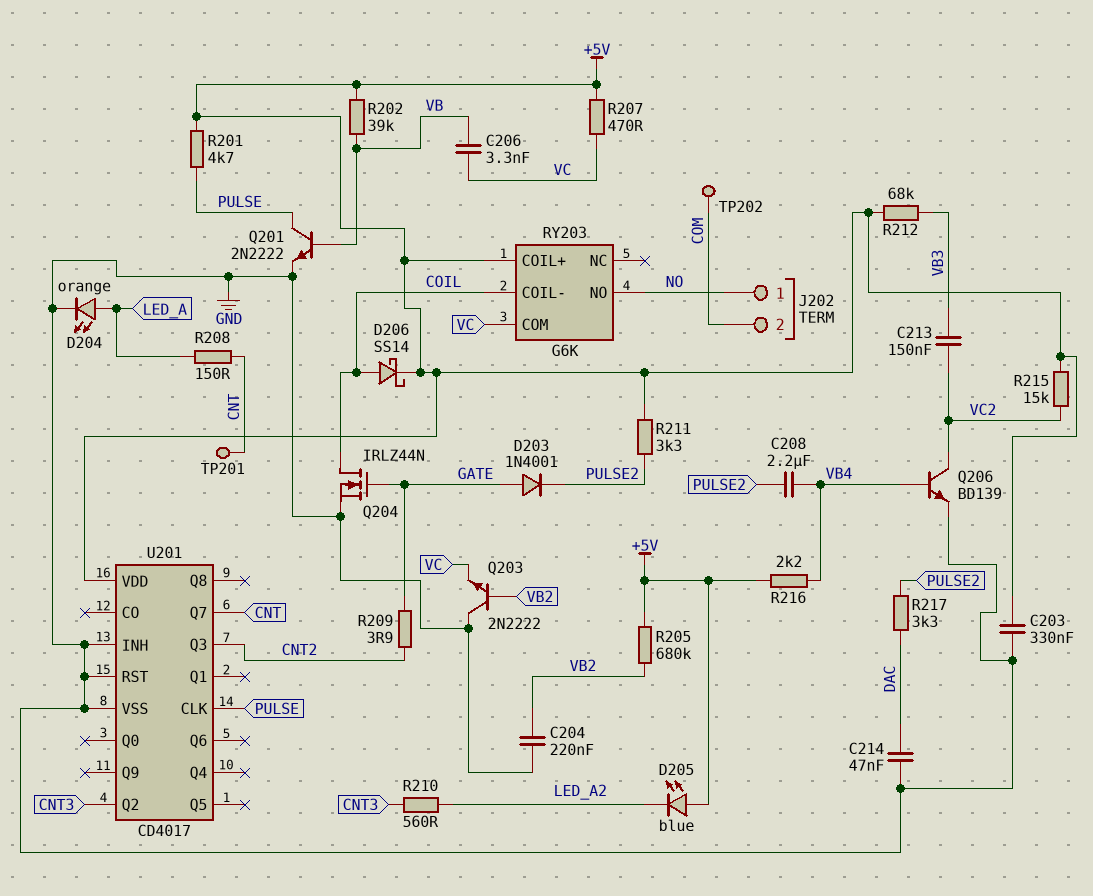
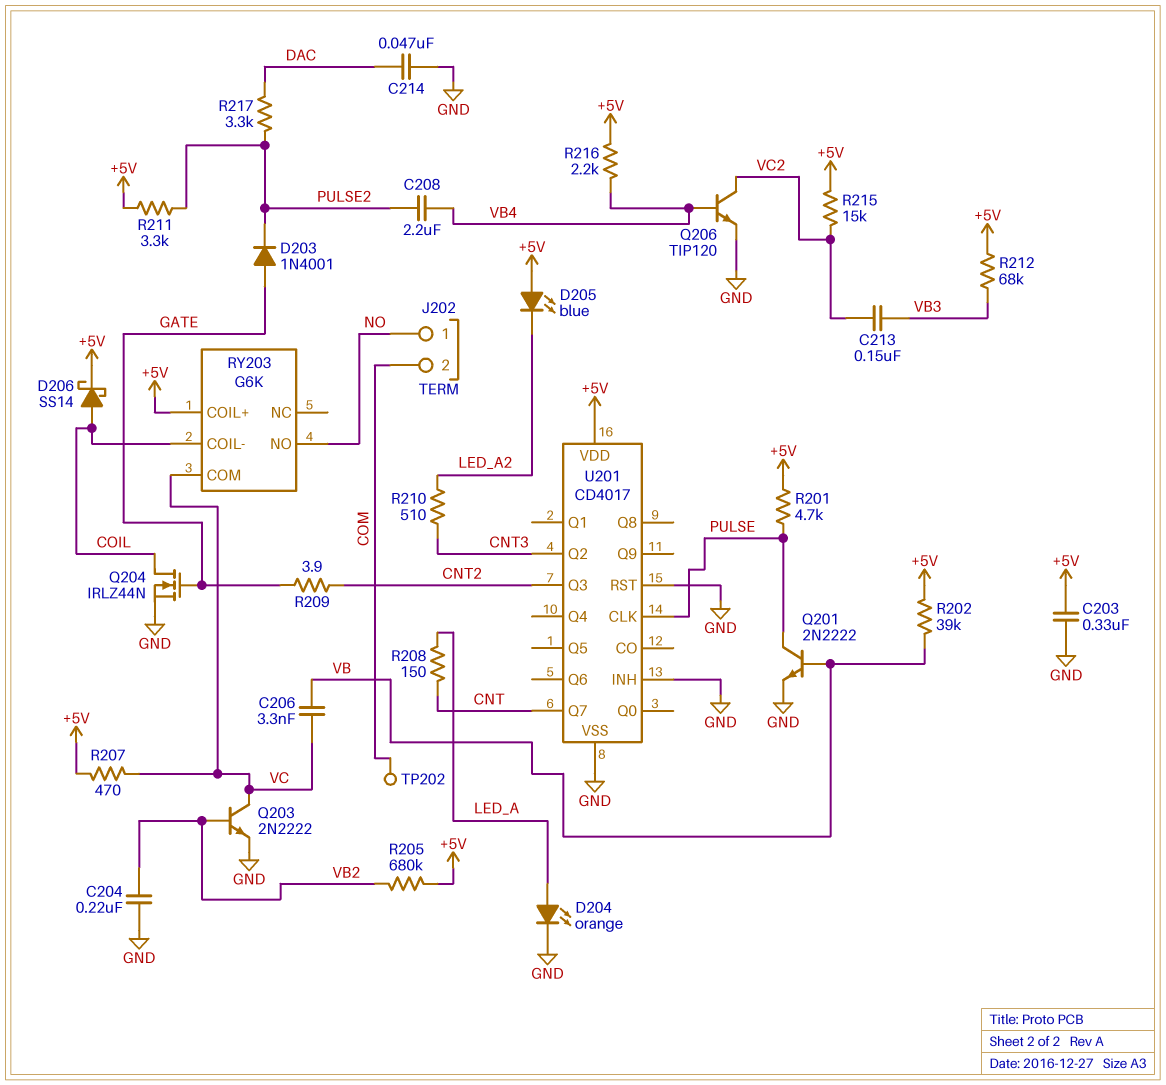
Q203: NPN 2N2222 (B VB2, C GND, E VC) -> NPN 2N2222 (B VB2, C VC, E GND)
Q206: NPN BD139 (B VB4, C VC2, E GND) -> NPN TIP120 (B VB4, C VC2, E GND)
R210: 560 (CNT3, LED_A2) -> 510 (CNT3, LED_A2)
TP201: test point (CNT) -> none

